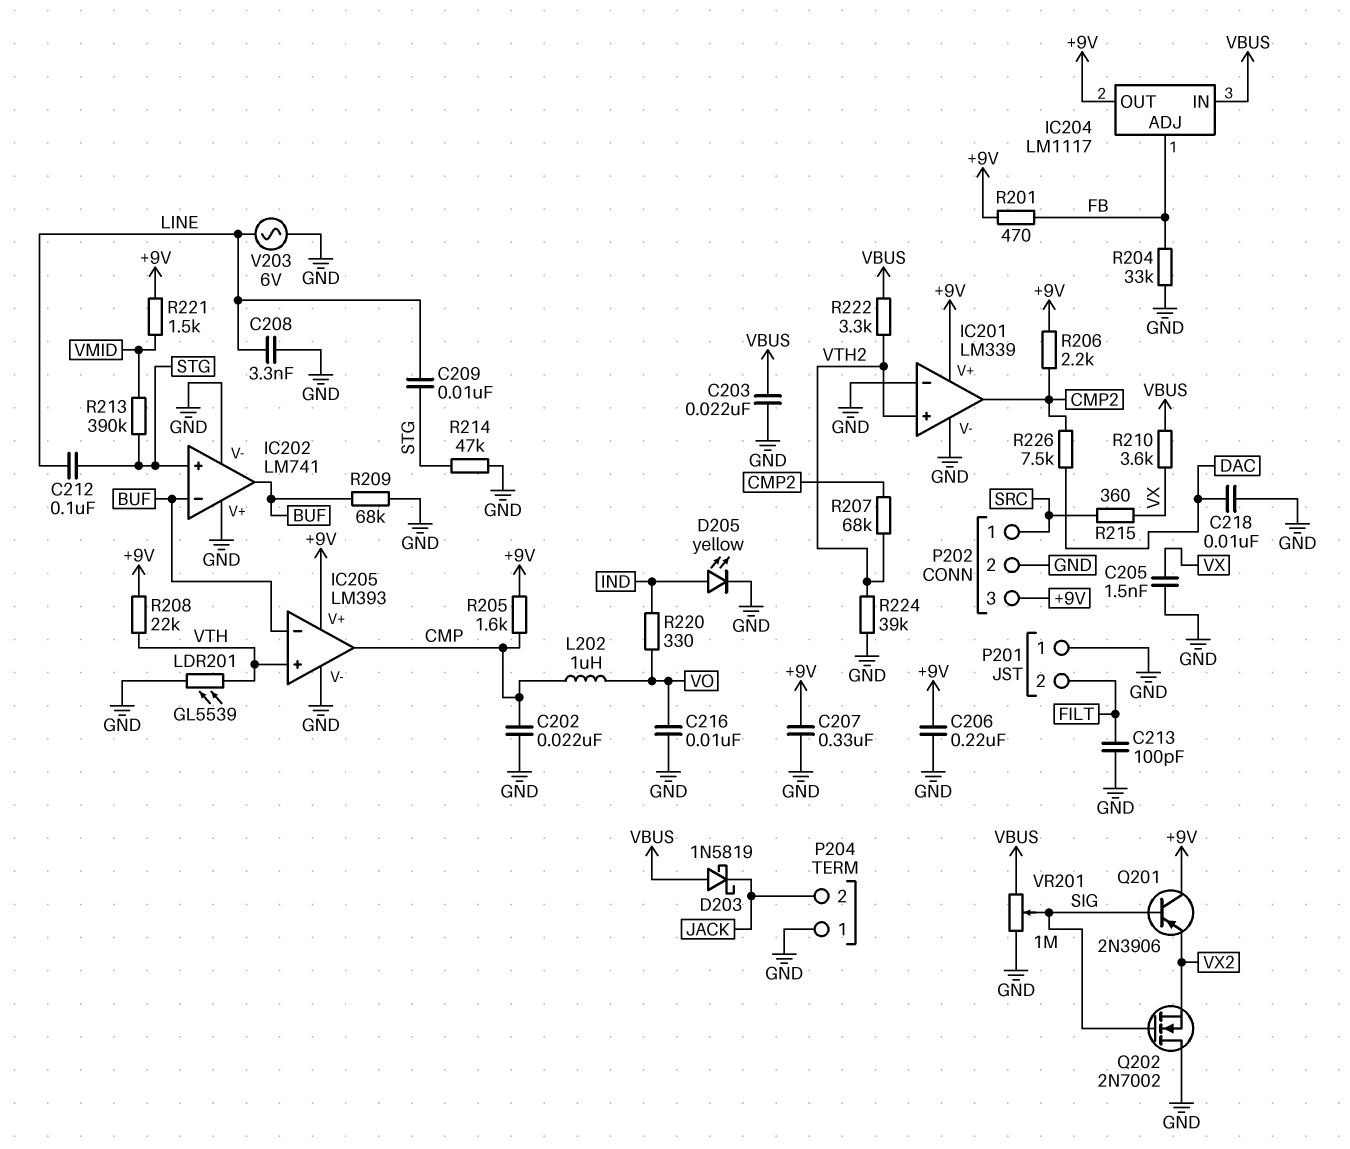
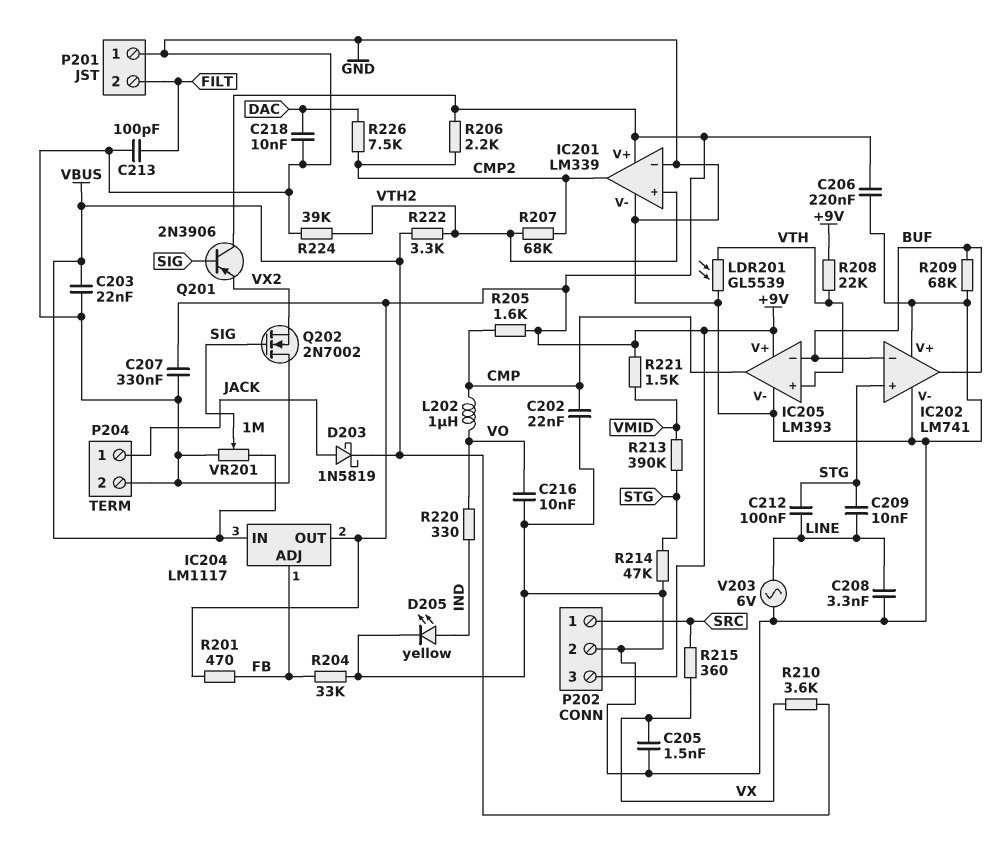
D203: schottky 1N5819 (A VBUS, K JACK) -> schottky 1N5819 (A JACK, K VBUS)
P204 pin 1: GND -> JACK
P204 pin 2: JACK -> GND

